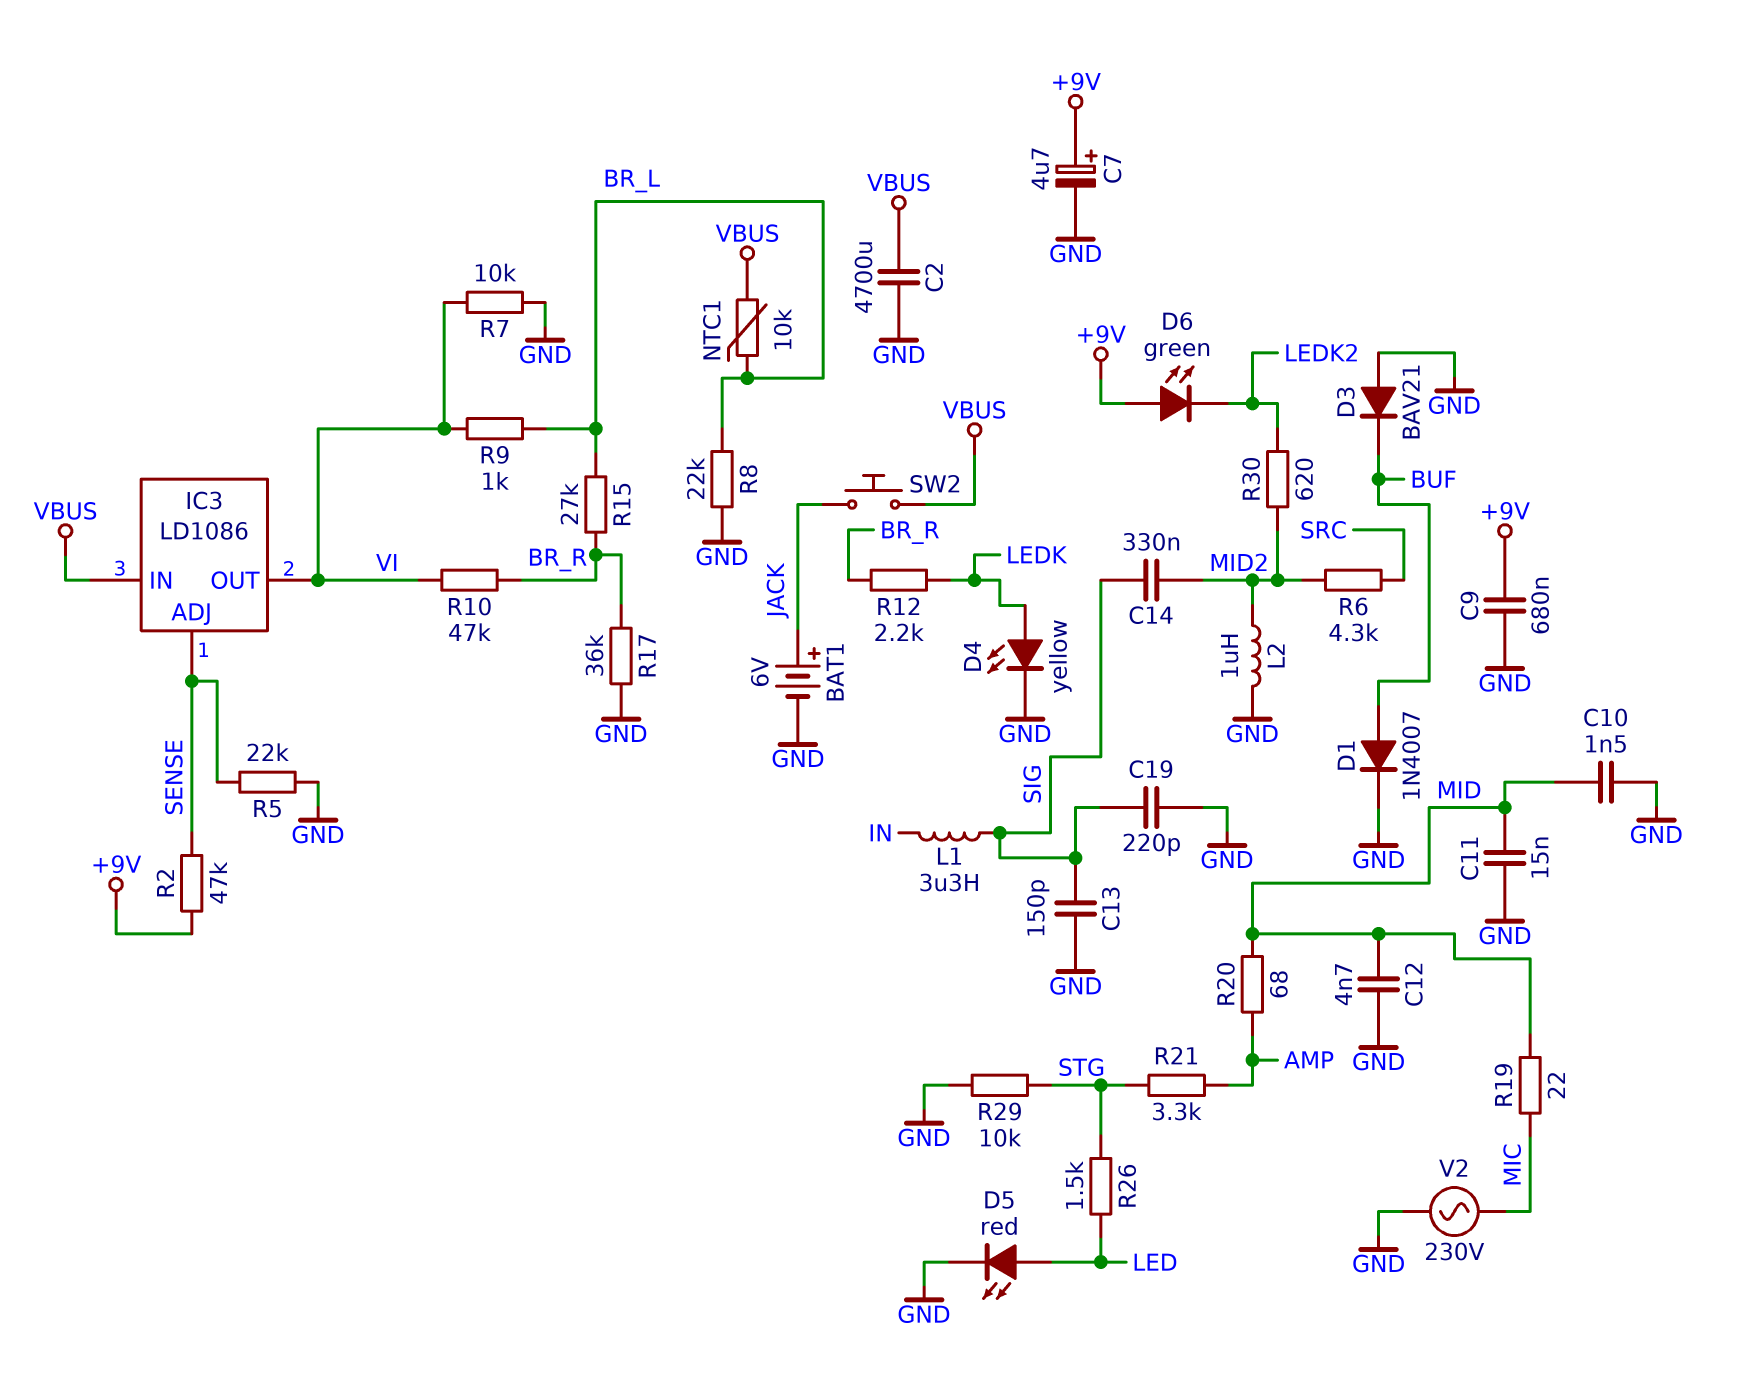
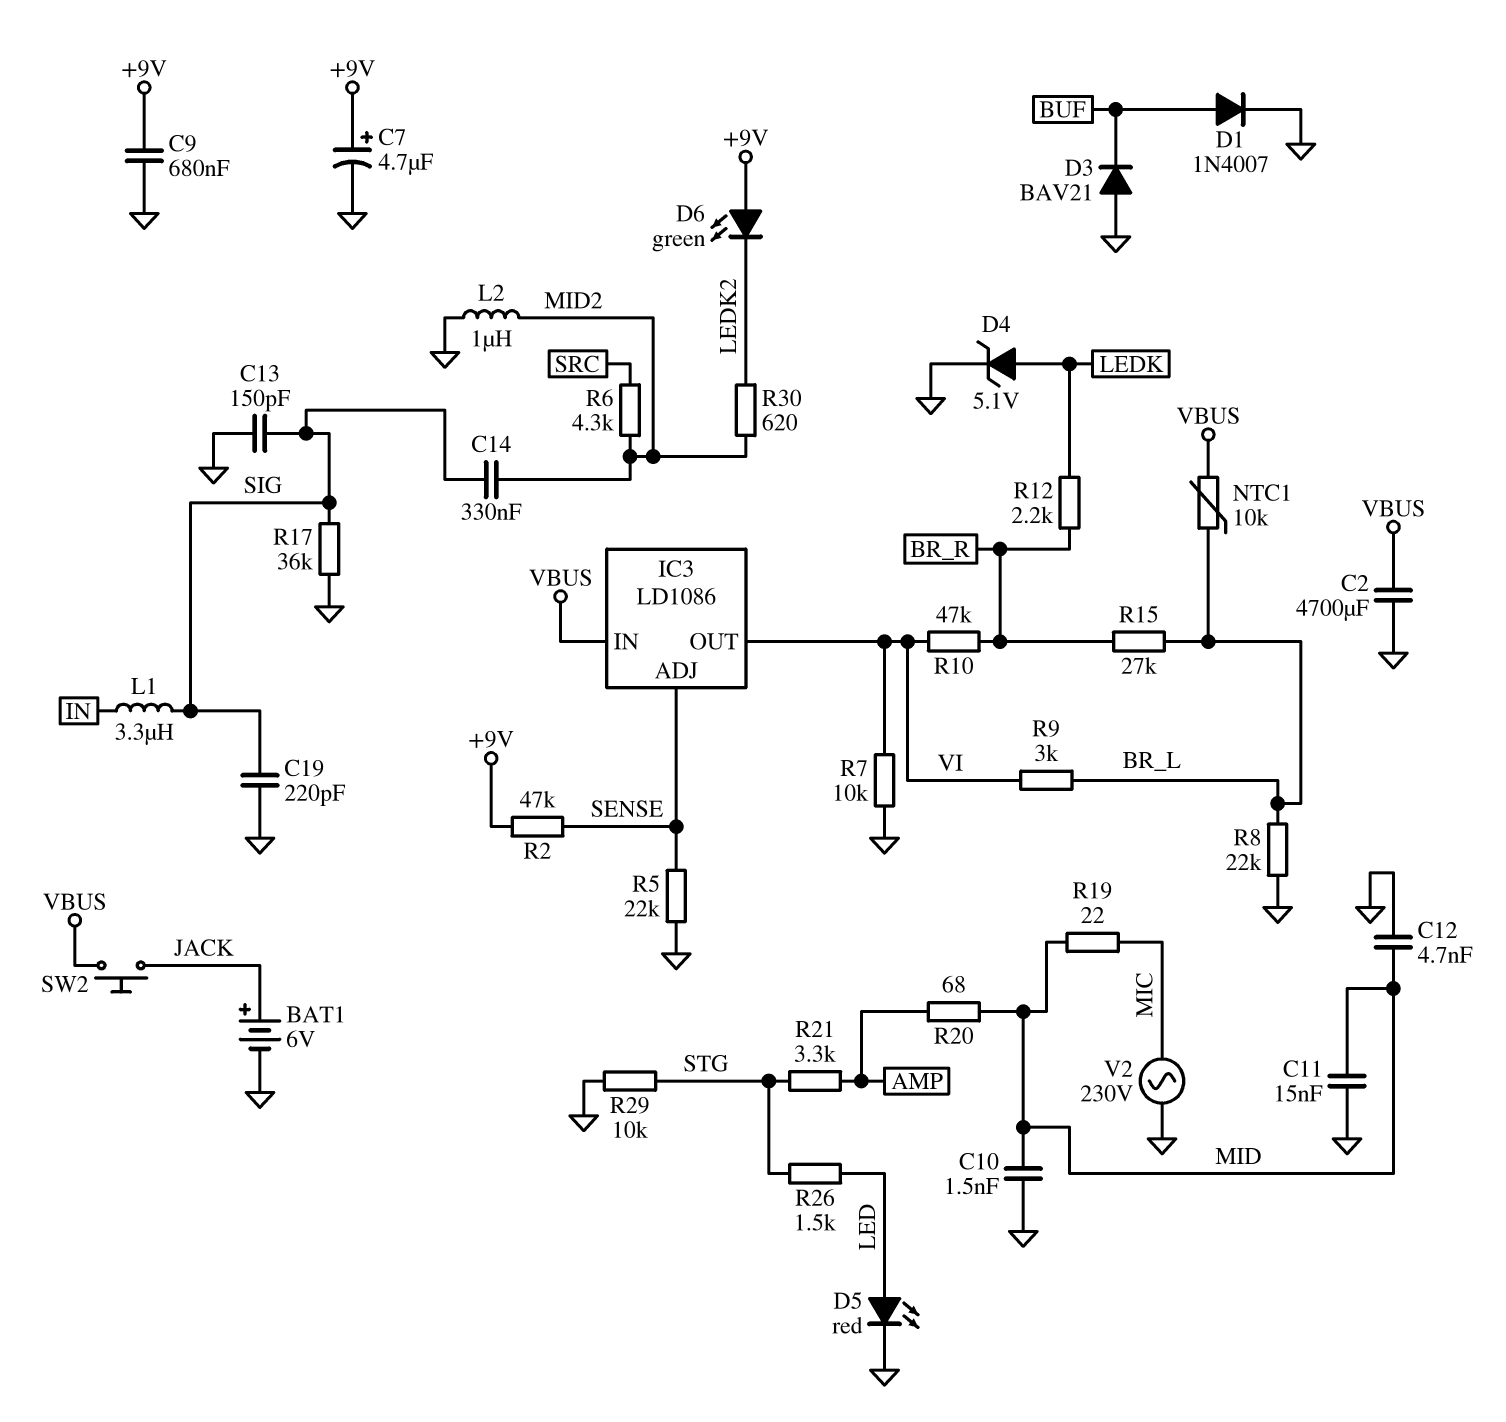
D4: LED yellow (A LEDK, K GND) -> zener 5.1V (A LEDK, K GND)
R9: 1k (BR_L, VI) -> 3k (BR_L, VI)
R17: 36k (BR_R, GND) -> 36k (GND, SIG)

